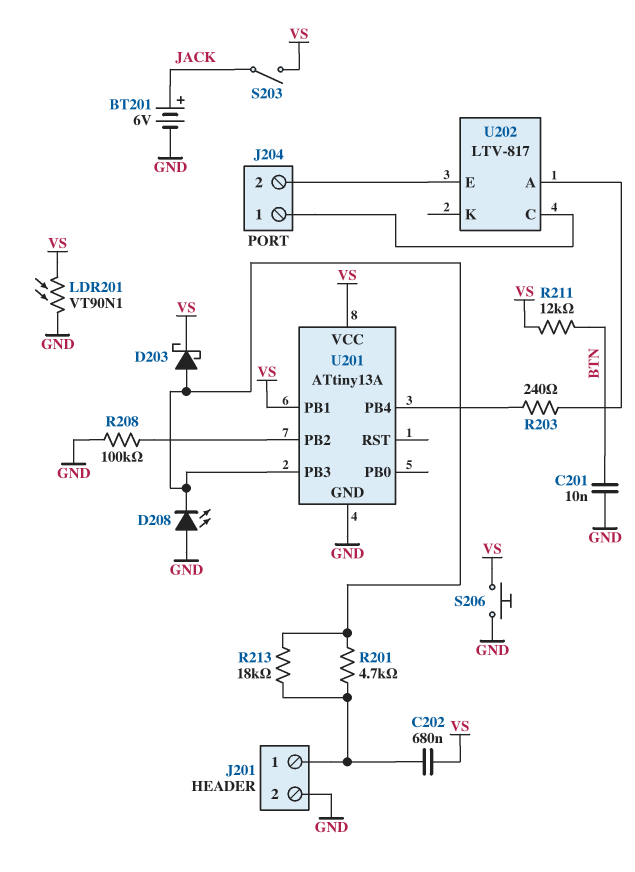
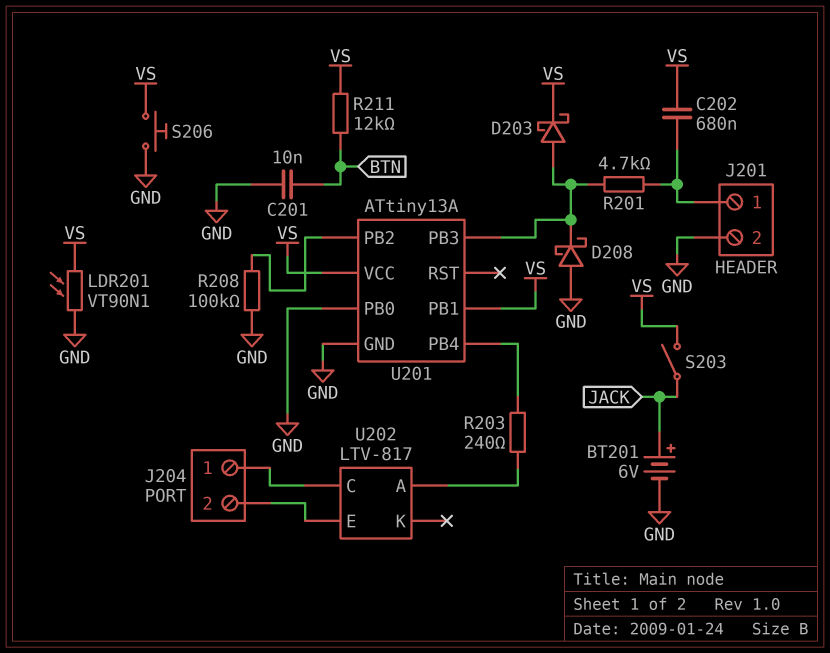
D208: LED (A GND, K U201/PB3) -> schottky (A GND, K U201/PB3)
R213: 18k (J201/1, U201/PB3) -> none
U201 pin PB0: none -> GND

